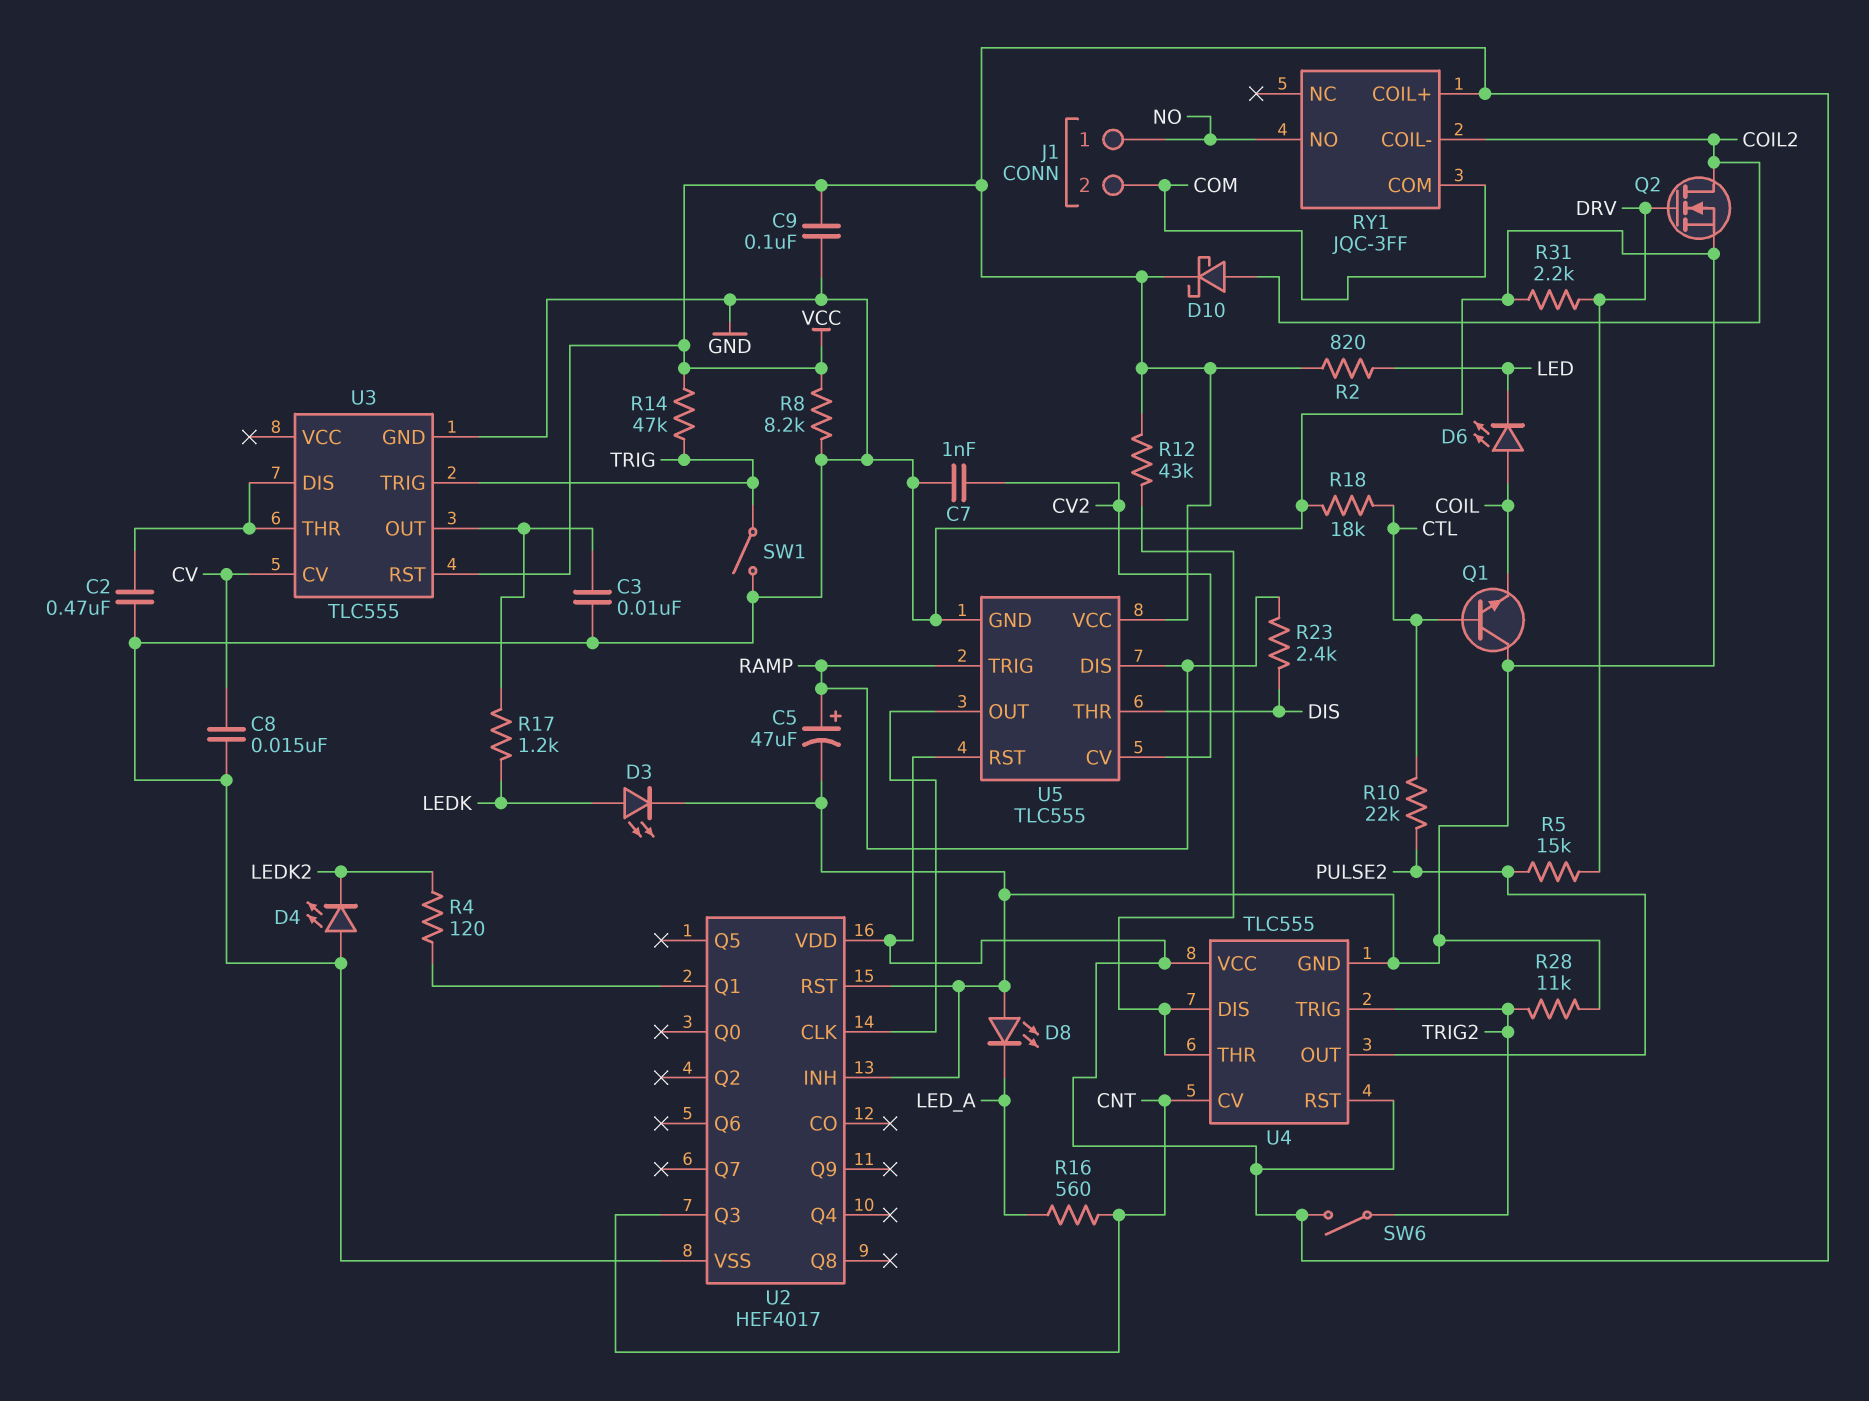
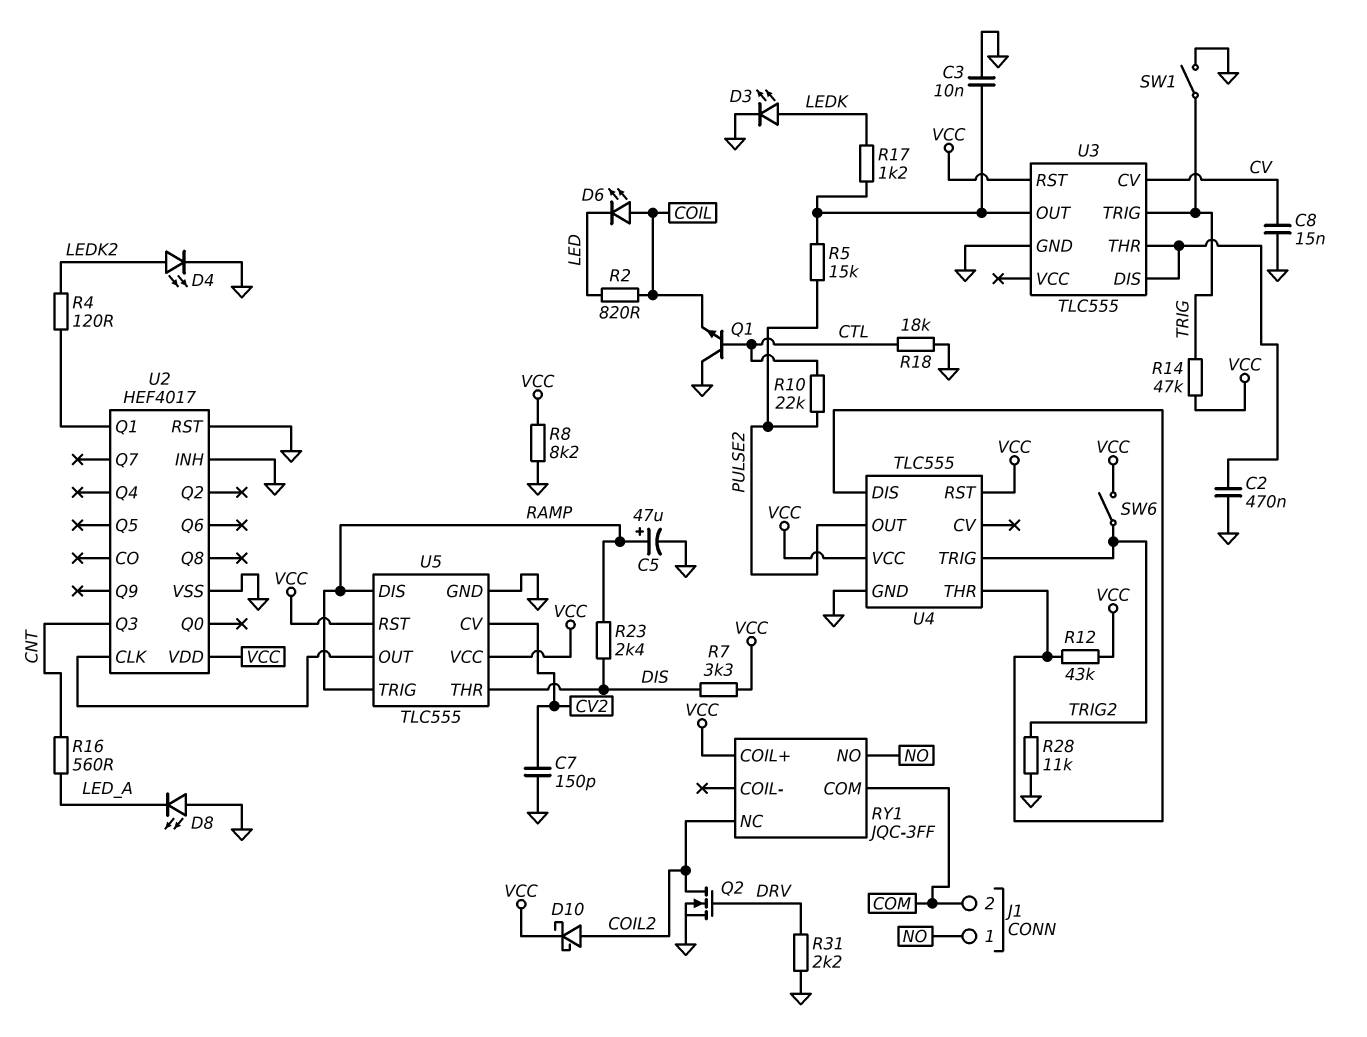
C7: 1nF (CV2, GND) -> 150pF (CV2, GND)
C9: 100nF (GND, VCC) -> none
D4: LED (A GND, K LEDK2) -> LED (A LEDK2, K GND)
R2: 820 (LED, VCC) -> 820 (COIL, LED)
R5: 15k (DRV, PULSE2) -> 15k (PULSE2, U3/OUT)
R7: none -> 3.3k (DIS, VCC)
RY1 pin COIL-: COIL2 -> none
RY1 pin NC: none -> COIL2
U4 pin CV: CNT -> none

